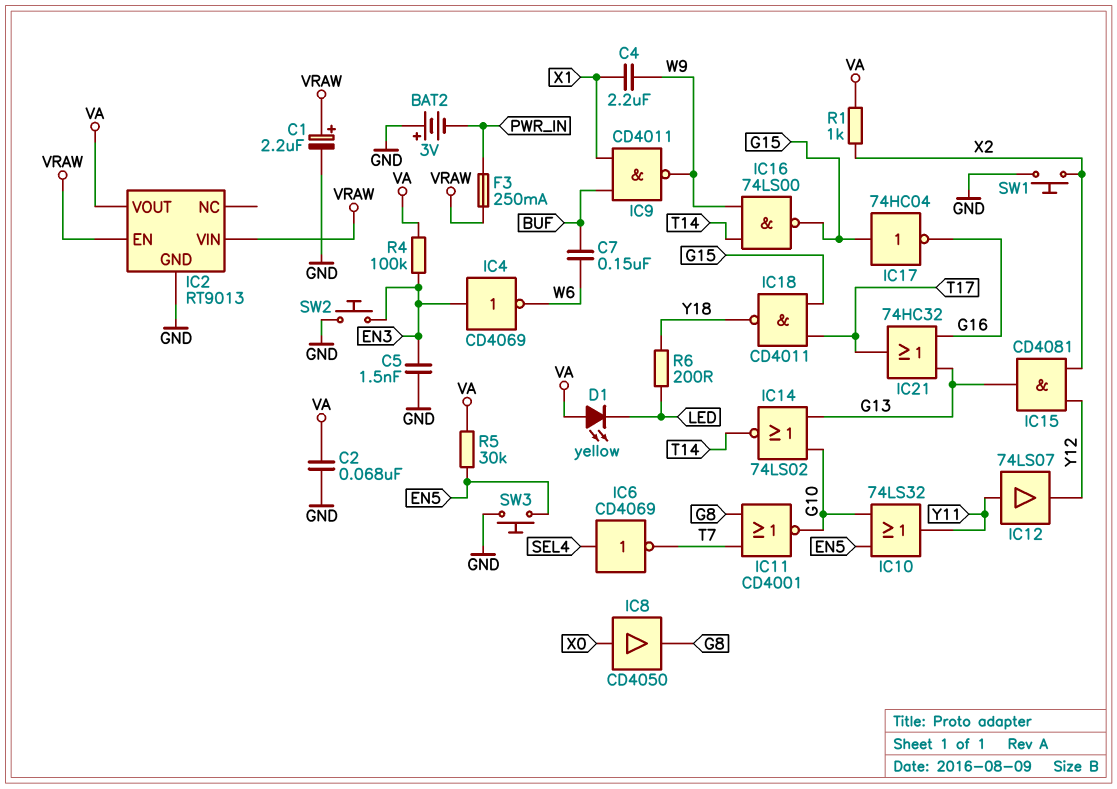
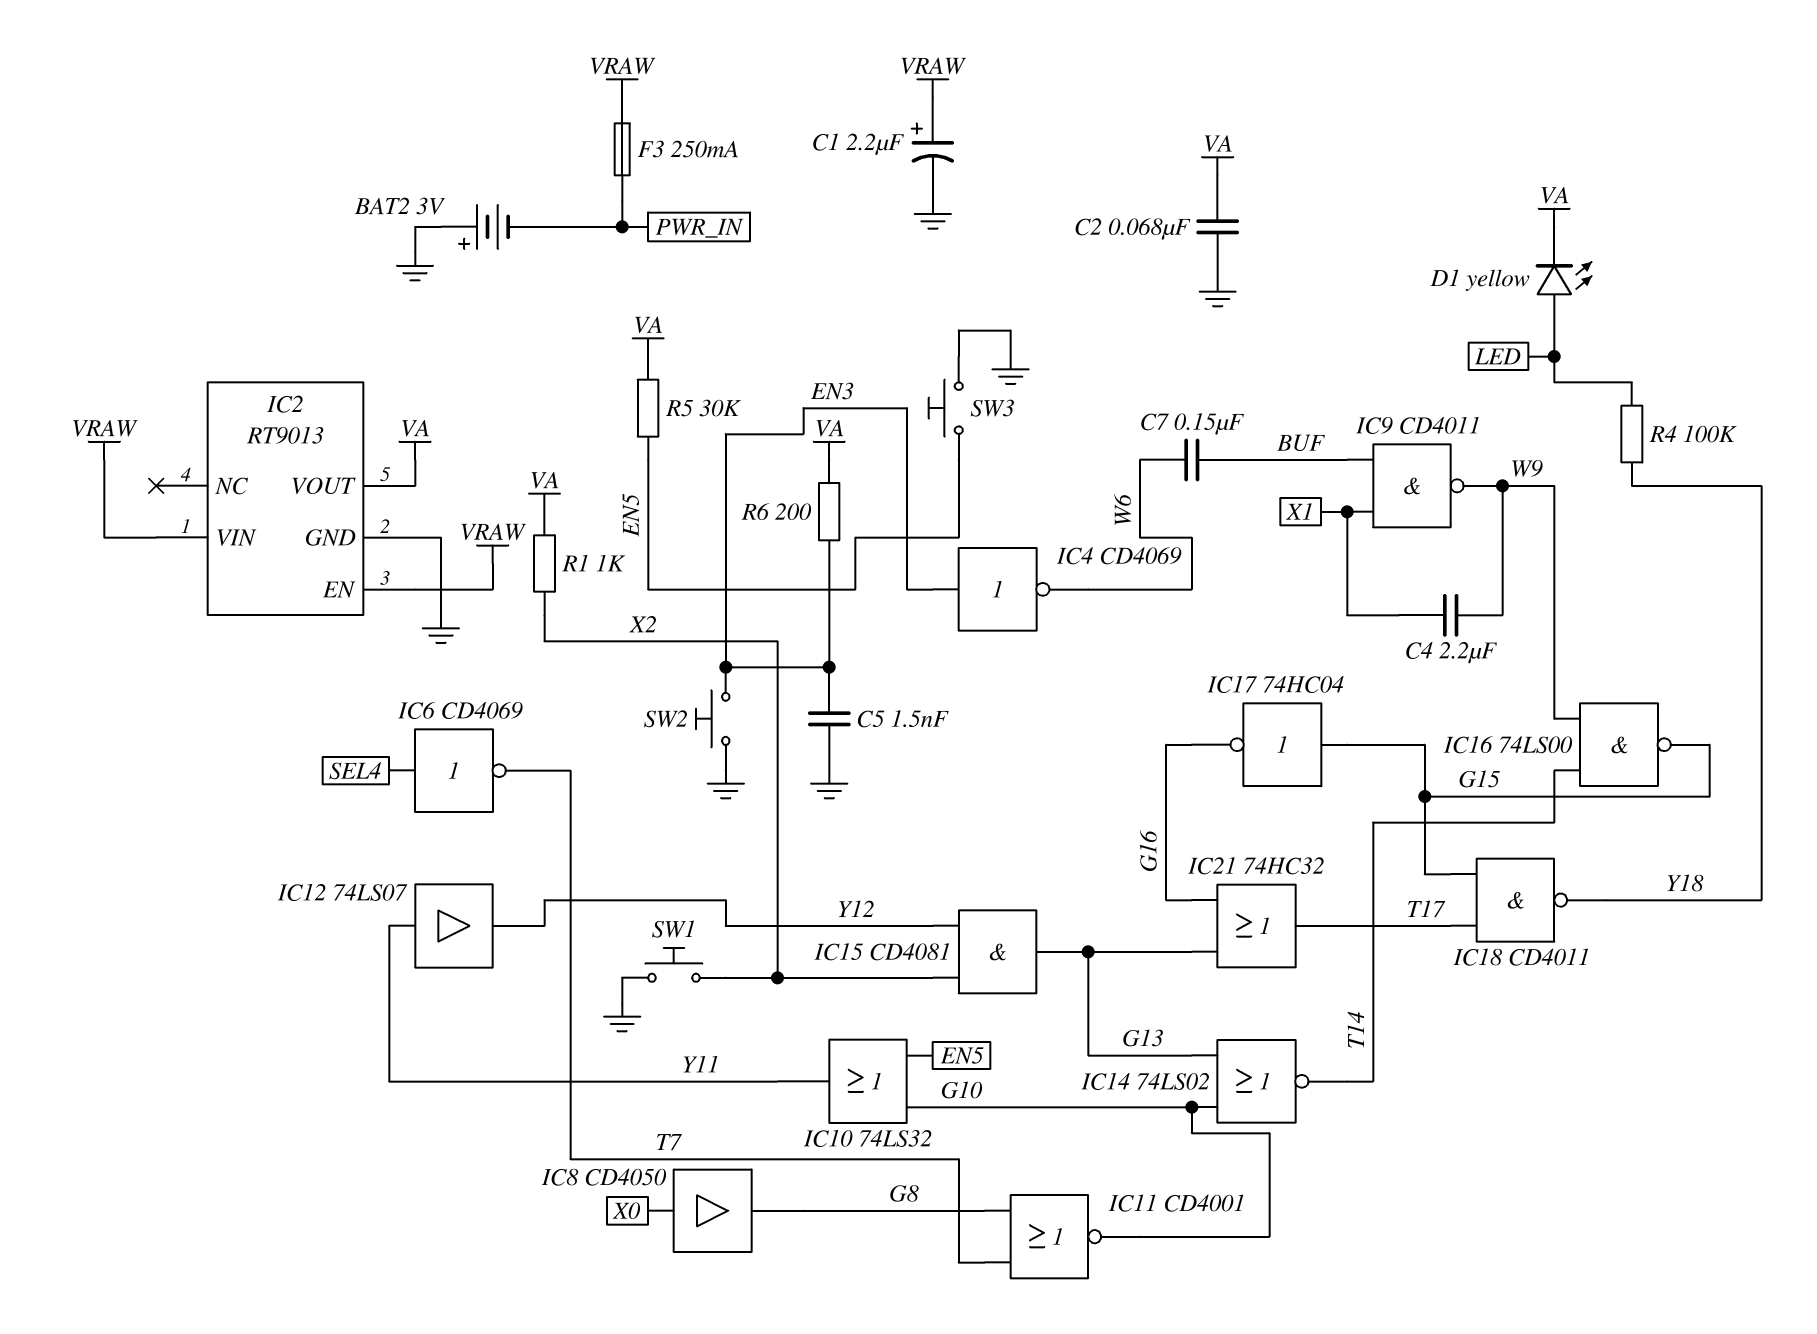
D1: LED yellow (A VA, K LED) -> LED yellow (A LED, K VA)
R4: 100k (EN3, VA) -> 100k (LED, Y18)
R6: 200 (LED, Y18) -> 200 (EN3, VA)

